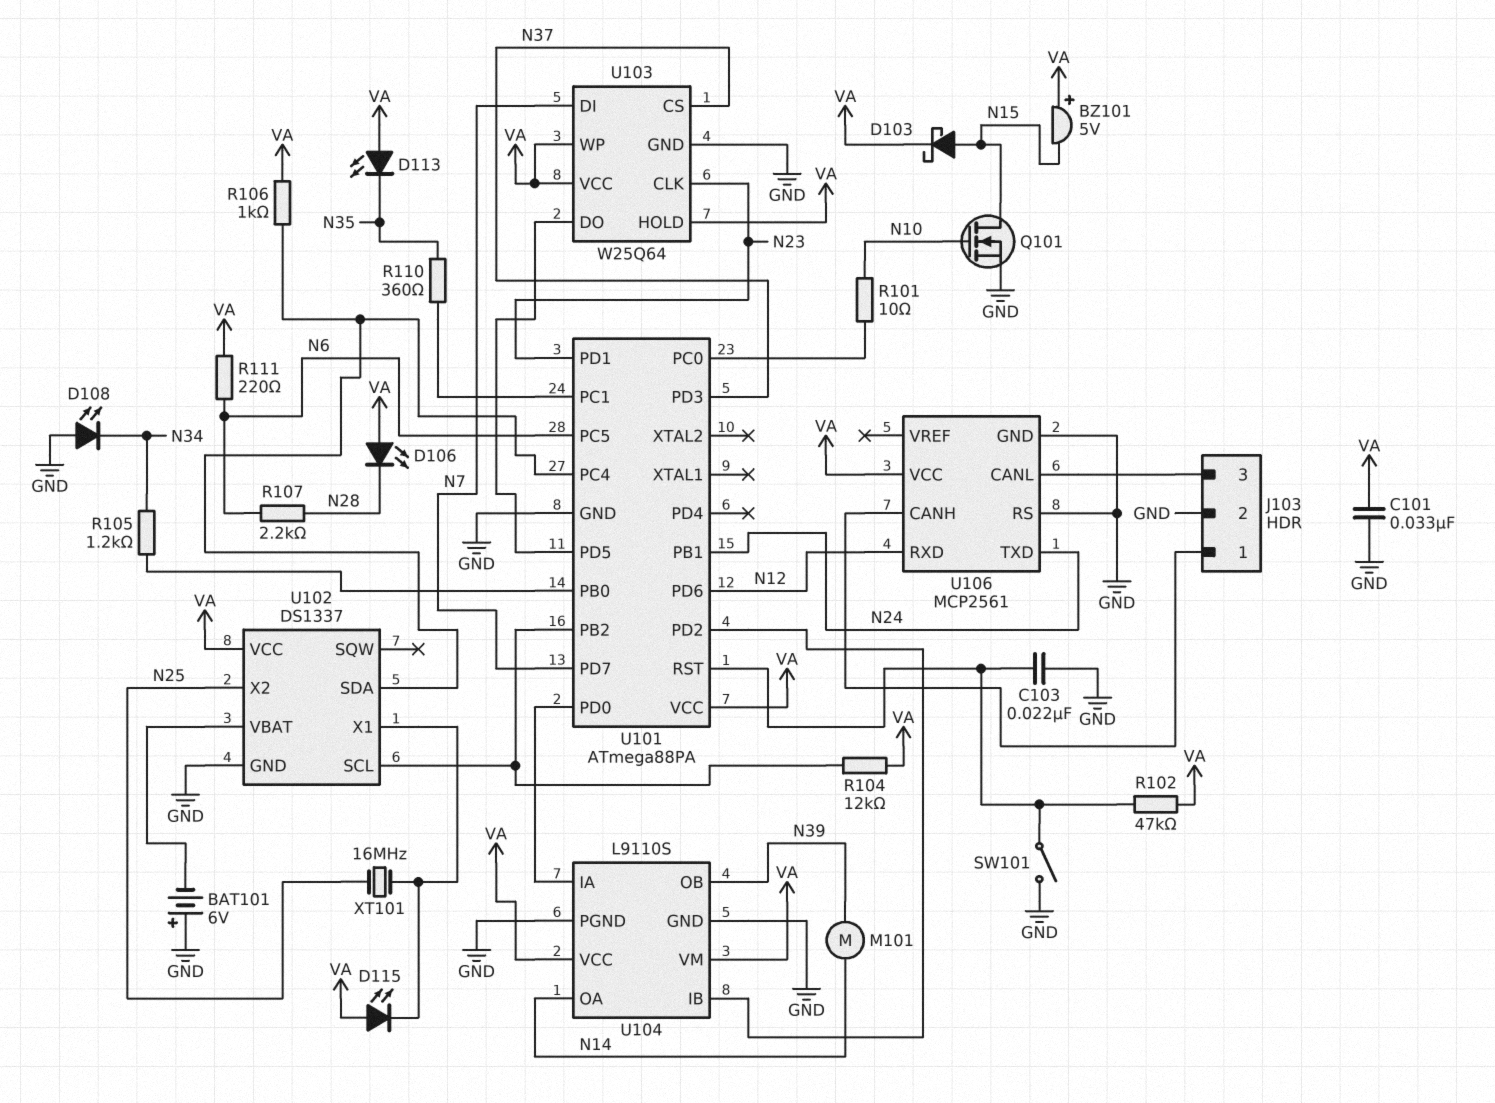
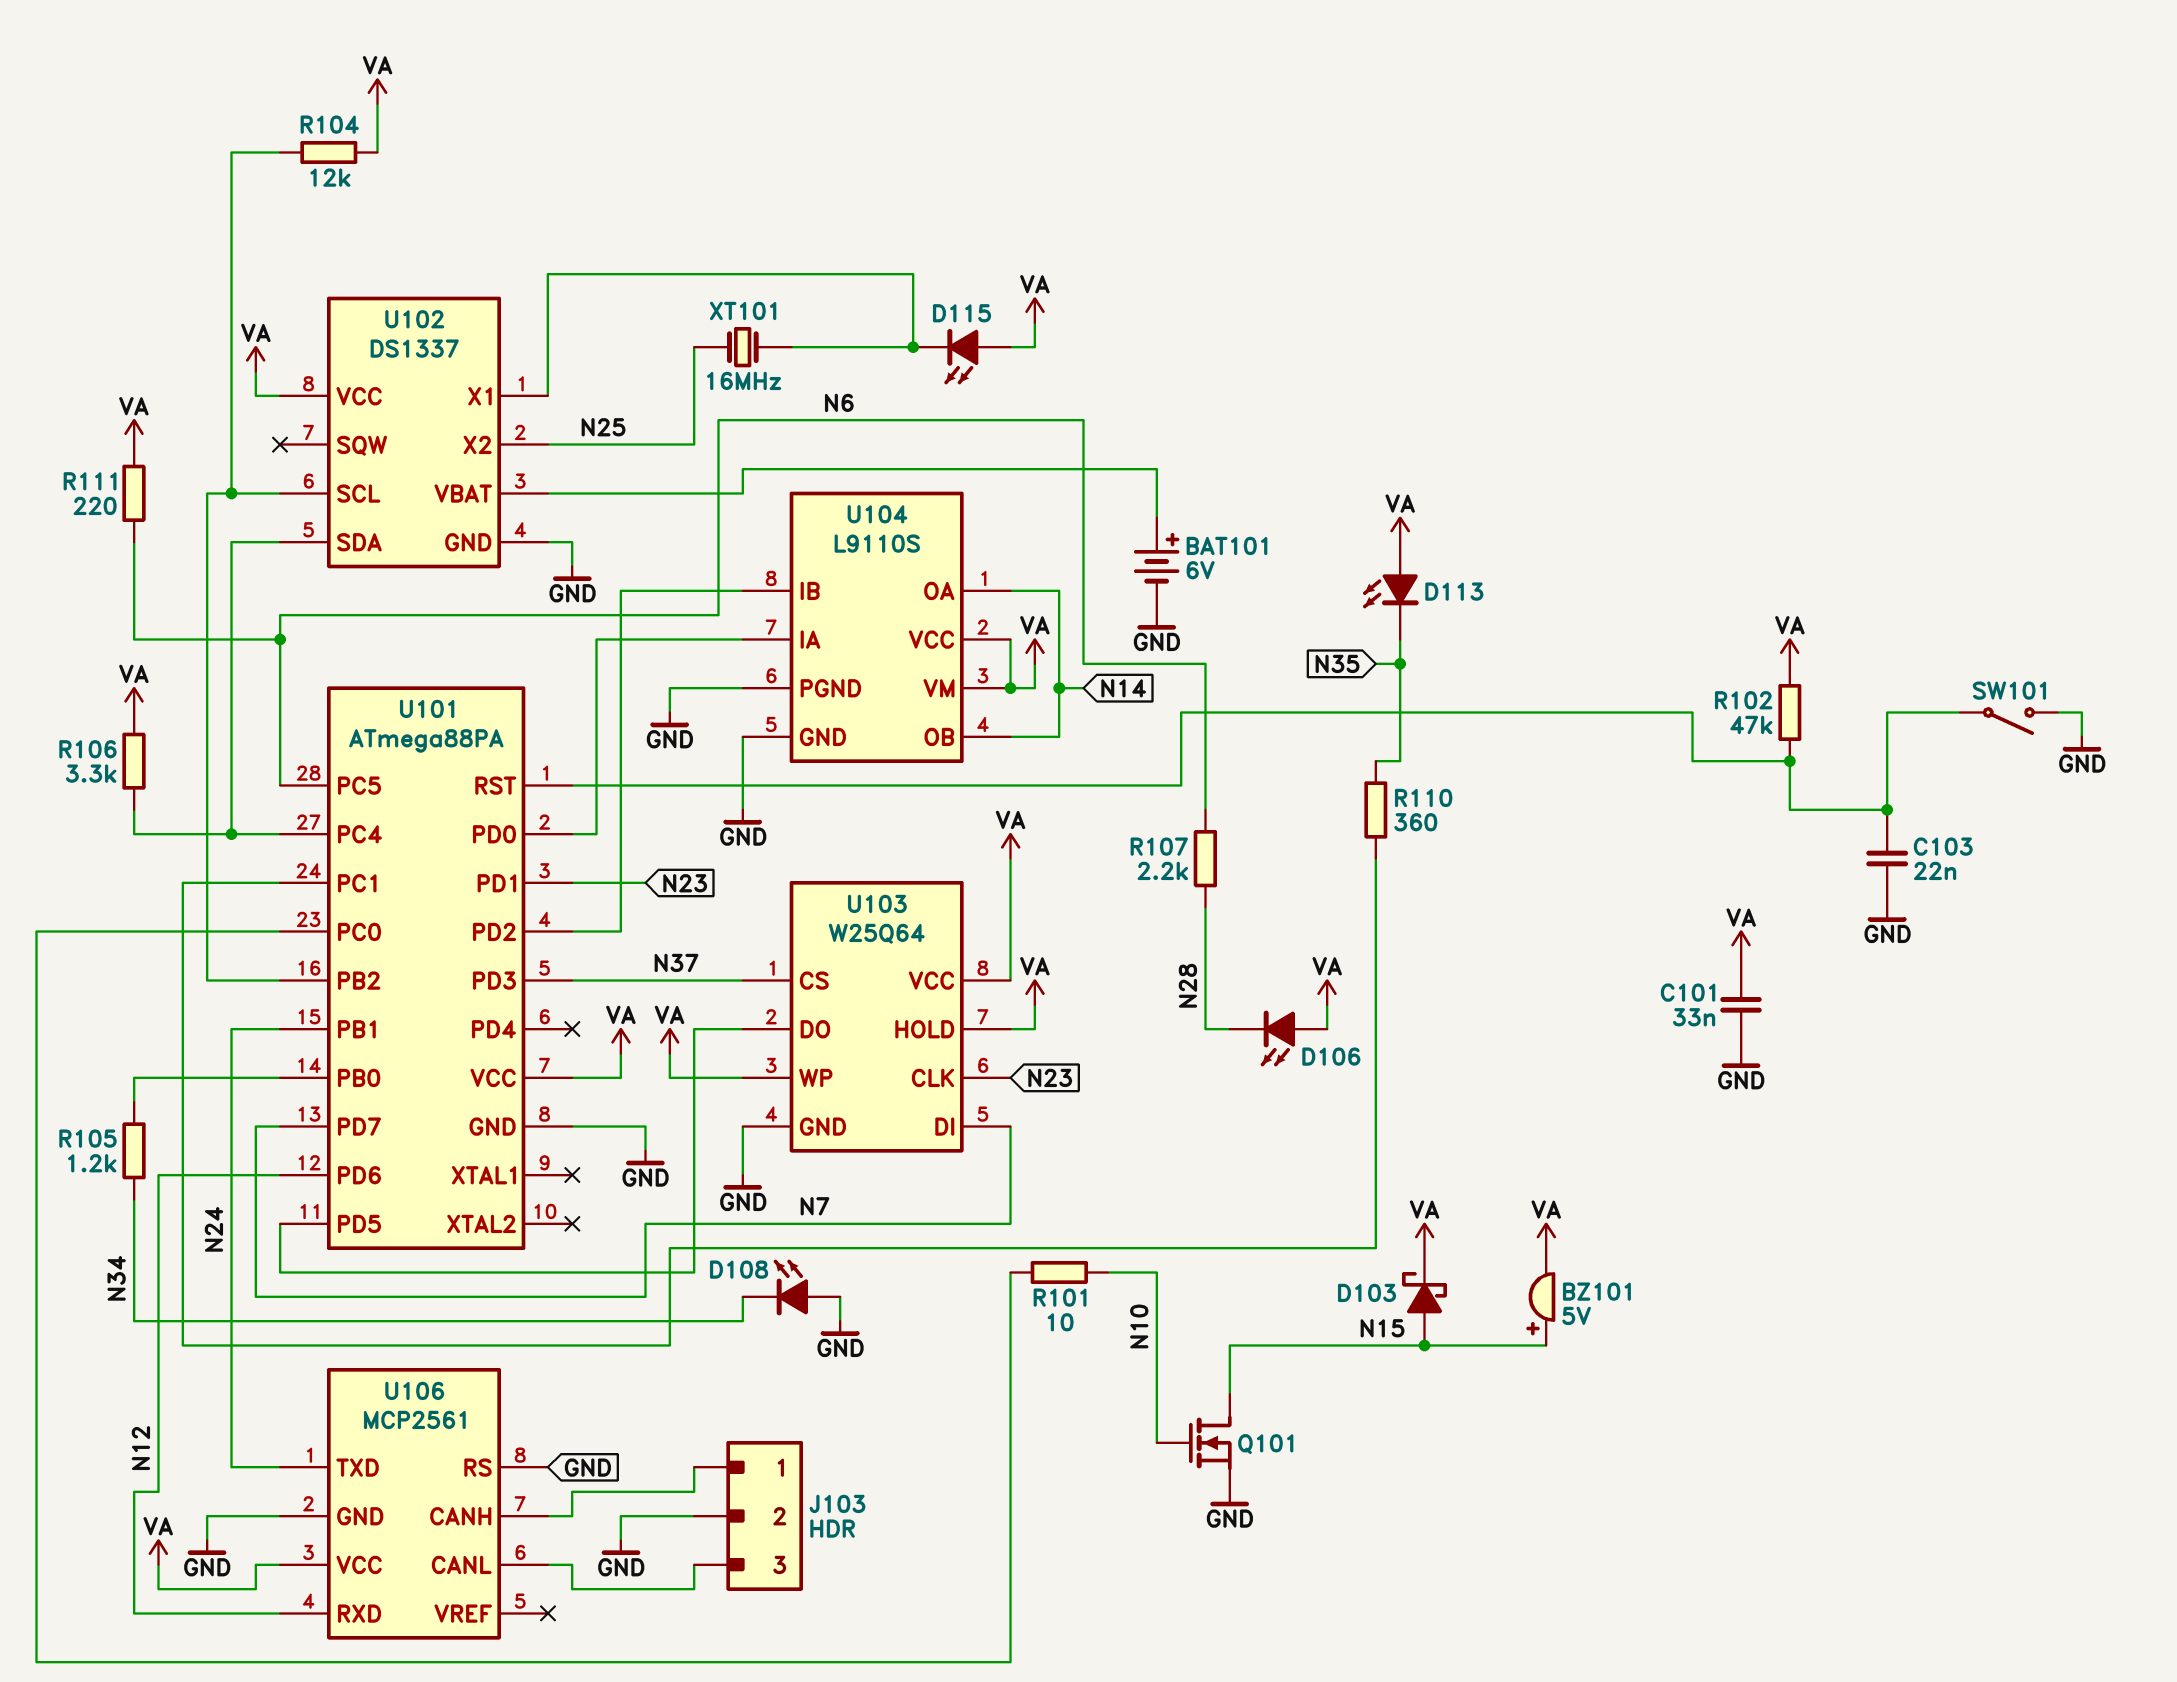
BAT101: 6V (plus GND, minus U102/VBAT) -> 6V (plus U102/VBAT, minus GND)
BZ101: buzzer 5V (plus VA, minus N15) -> buzzer 5V (plus N15, minus VA)
M101: motor (N14, N39) -> none
R106: 1k (U101/PC4, VA) -> 3.3k (U101/PC4, VA)
U104 pin OB: N39 -> N14

